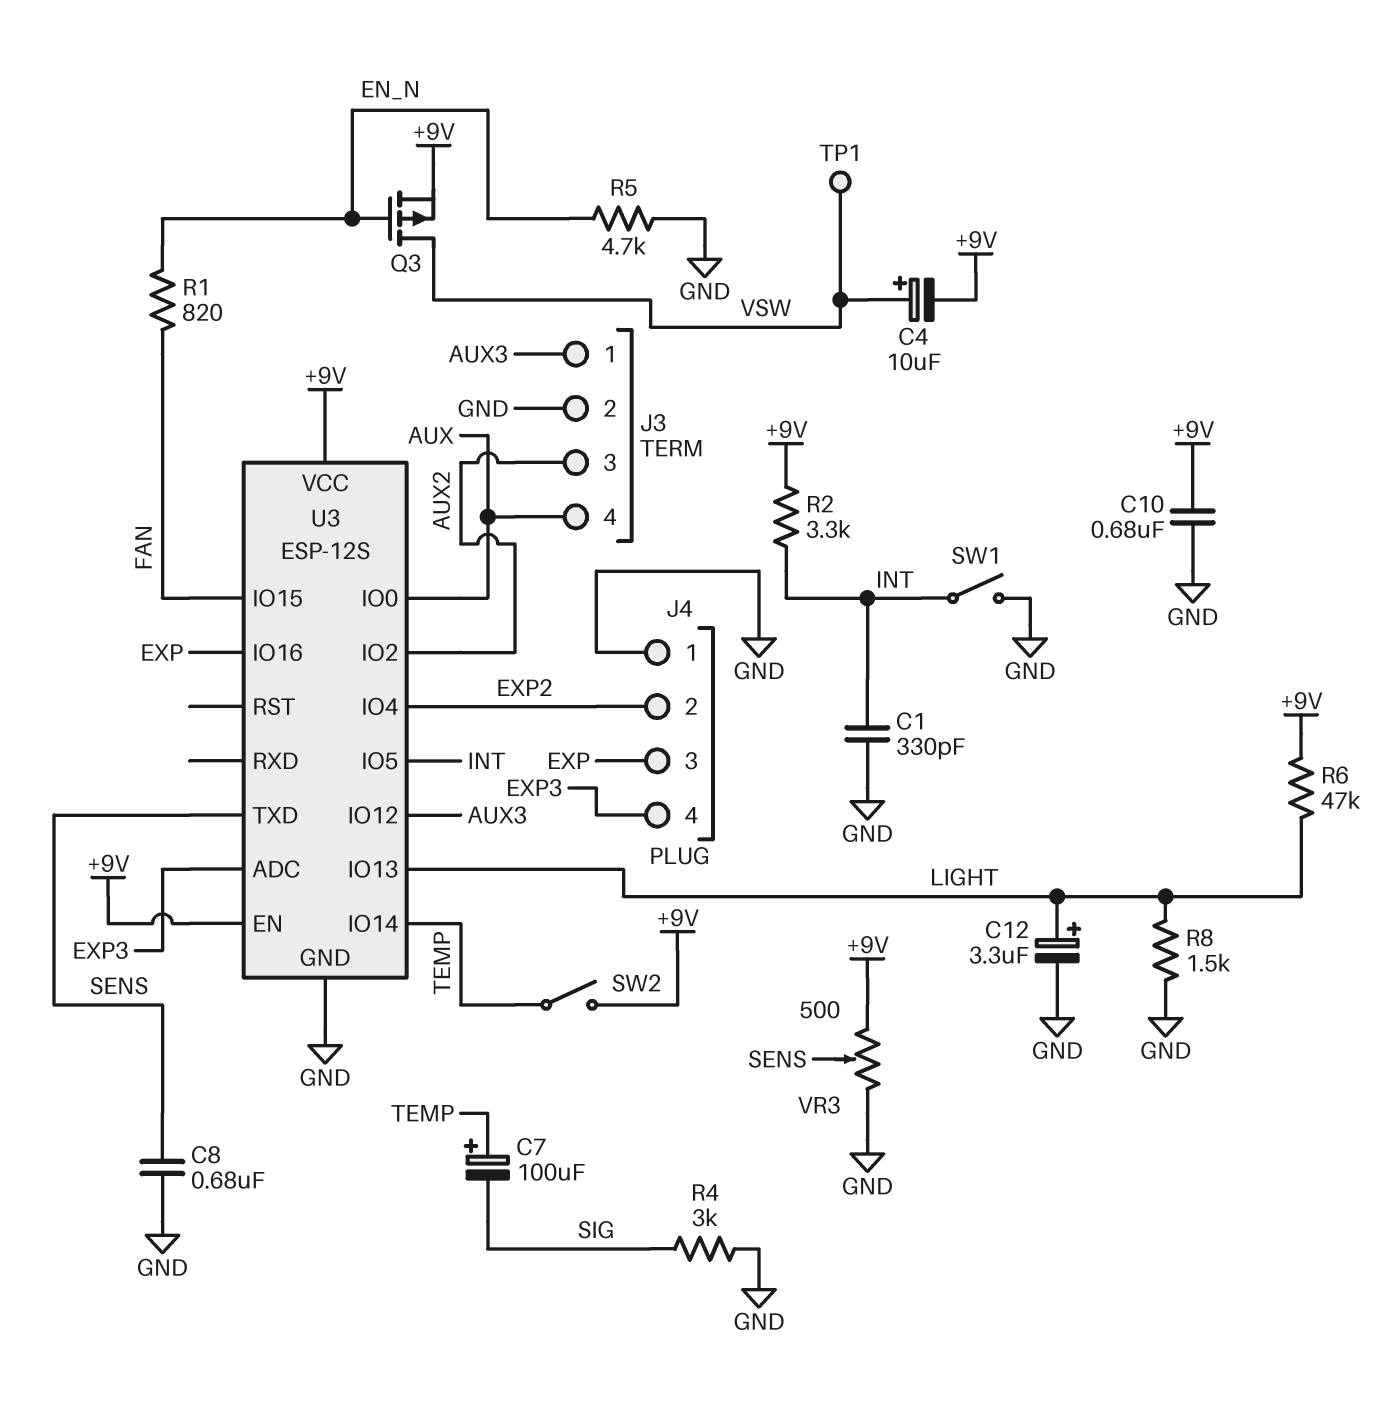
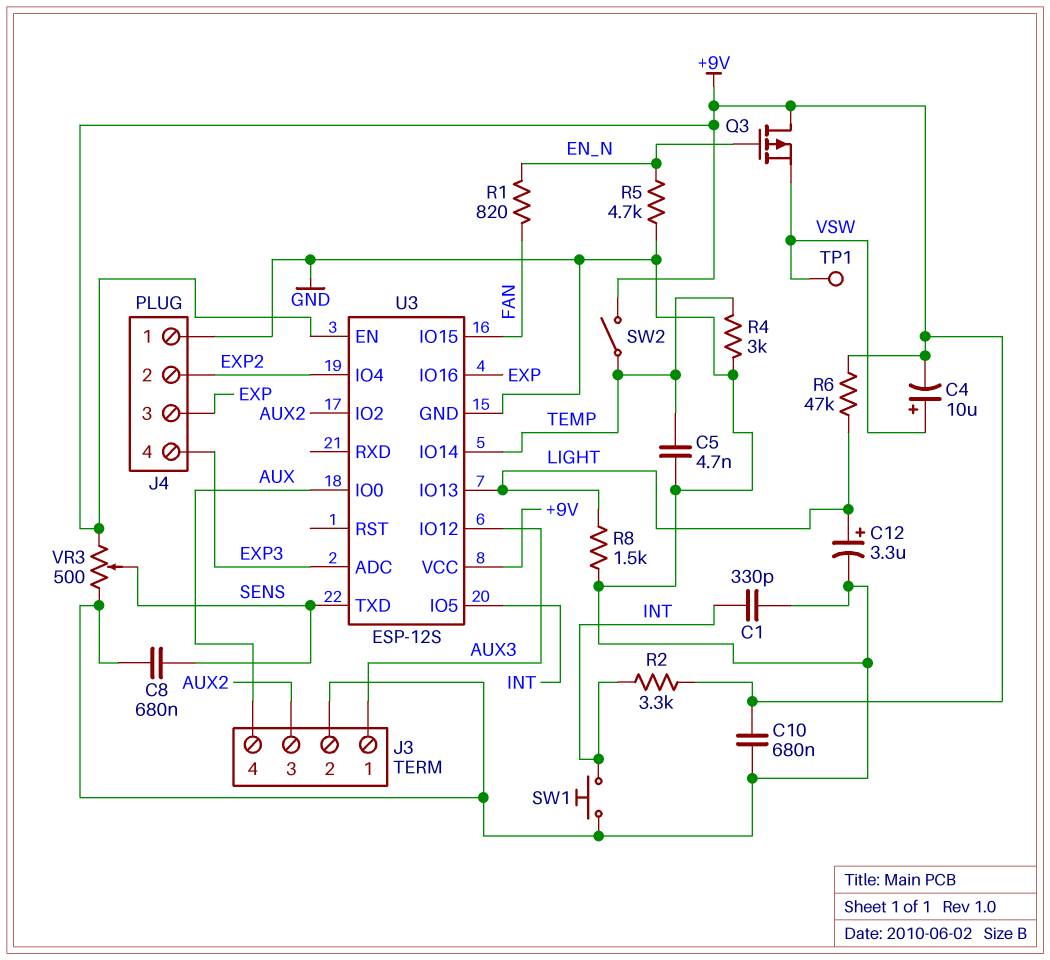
C5: none -> 4.7nF (GND, TEMP)
C7: 100uF (plus TEMP, minus SIG) -> none
Q3: PMOS (G EN_N, D VSW, S +9V) -> PMOS (G EN_N, D +9V, S VSW)
R4: 3k (GND, SIG) -> 3k (GND, TEMP)
SW1: switch (GND, INT) -> button (GND, INT)

